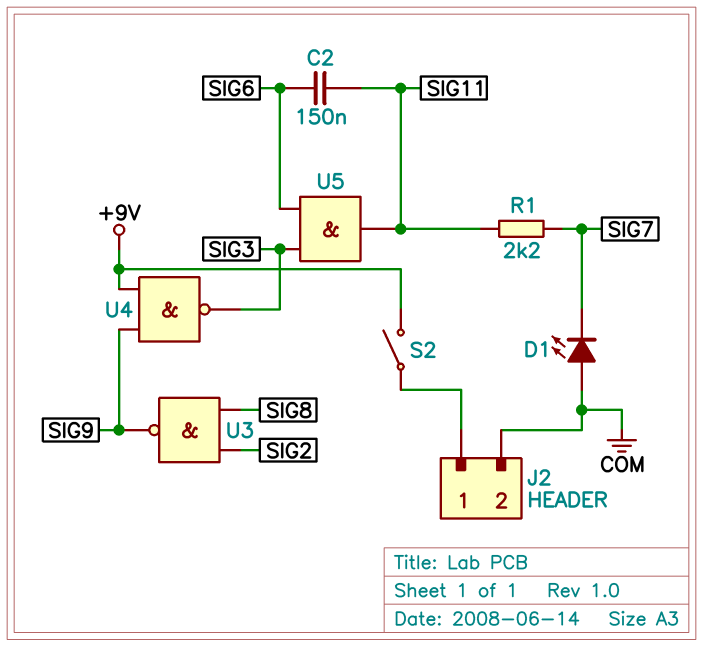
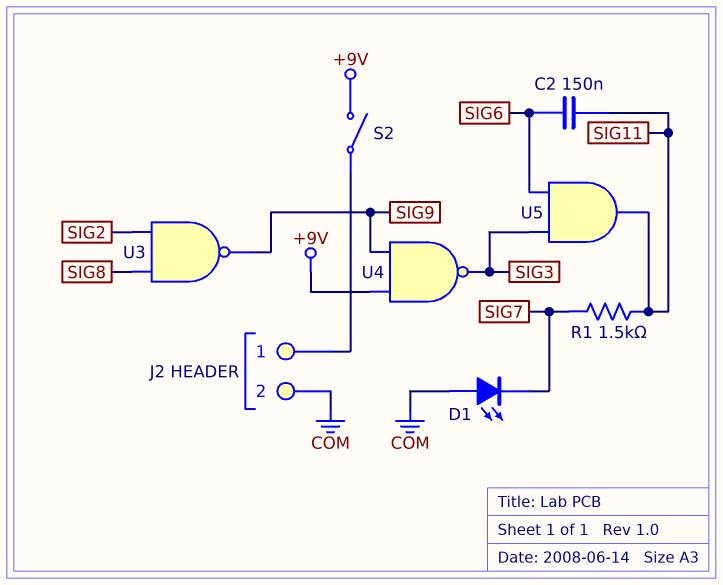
R1: 2.2k (SIG7, SIG11) -> 1.5k (SIG7, SIG11)

